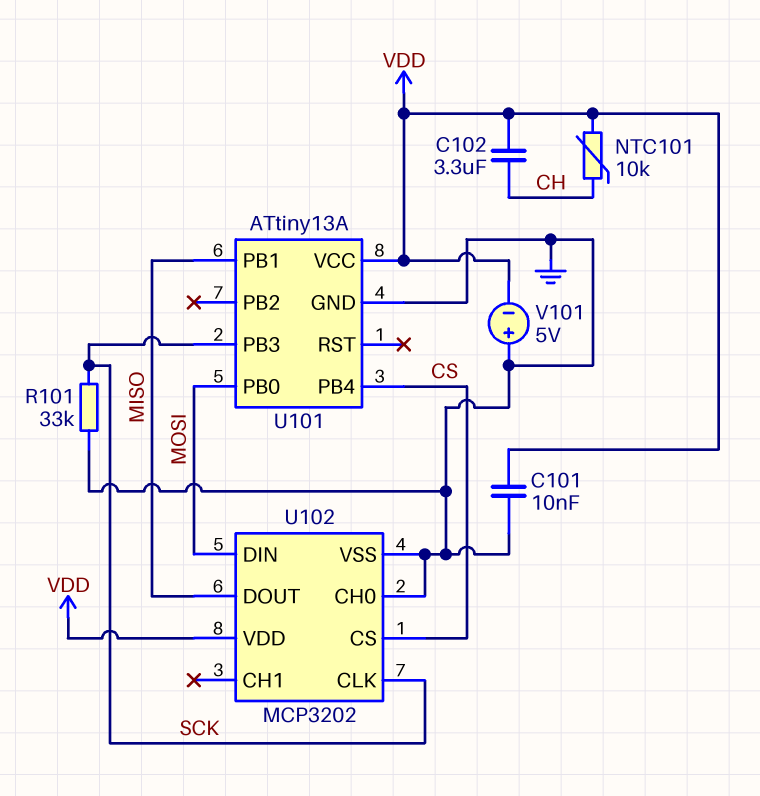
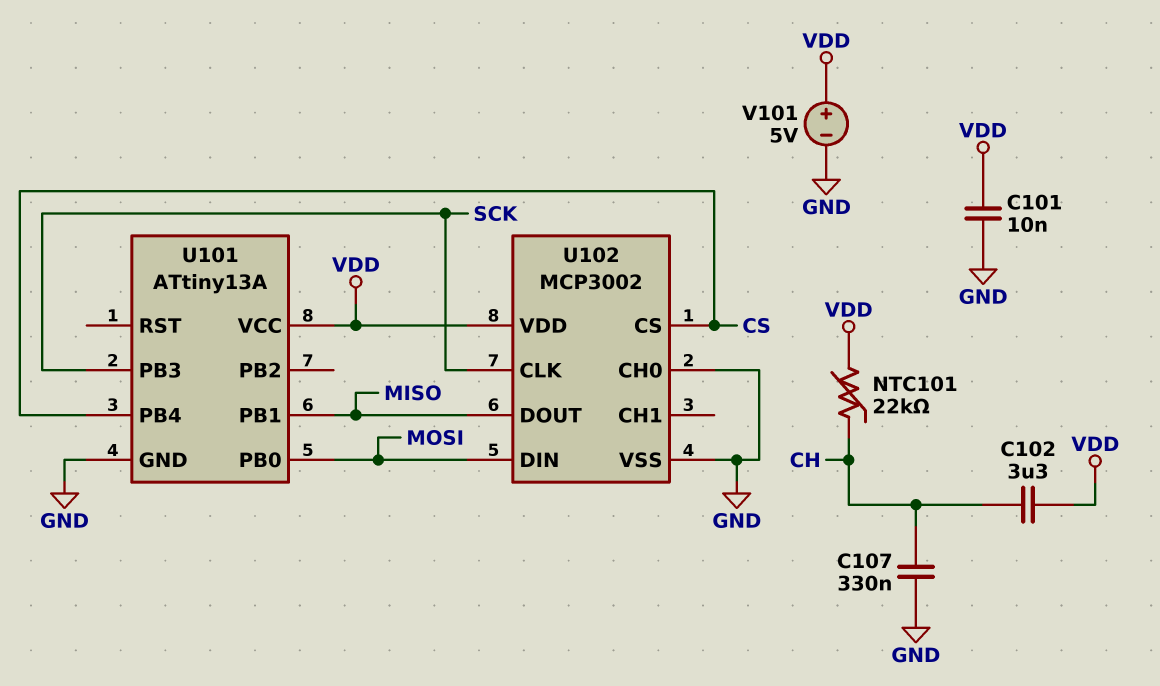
C107: none -> 330nF (CH, GND)
NTC101: 10k (CH, VDD) -> 22k (CH, VDD)
R101: 33k (GND, SCK) -> none
U102: MCP3202 -> MCP3002
V101: 5V (plus GND, minus VDD) -> 5V (plus VDD, minus GND)

